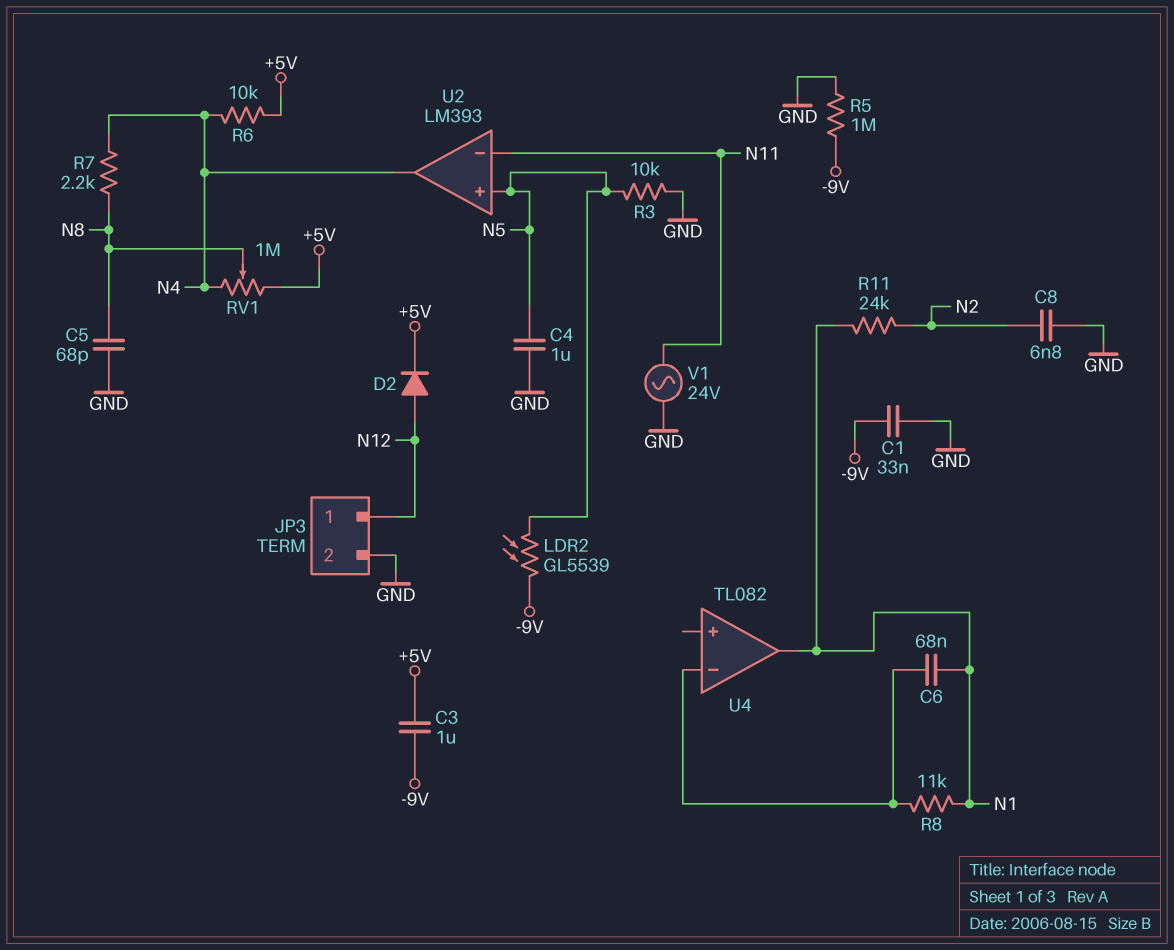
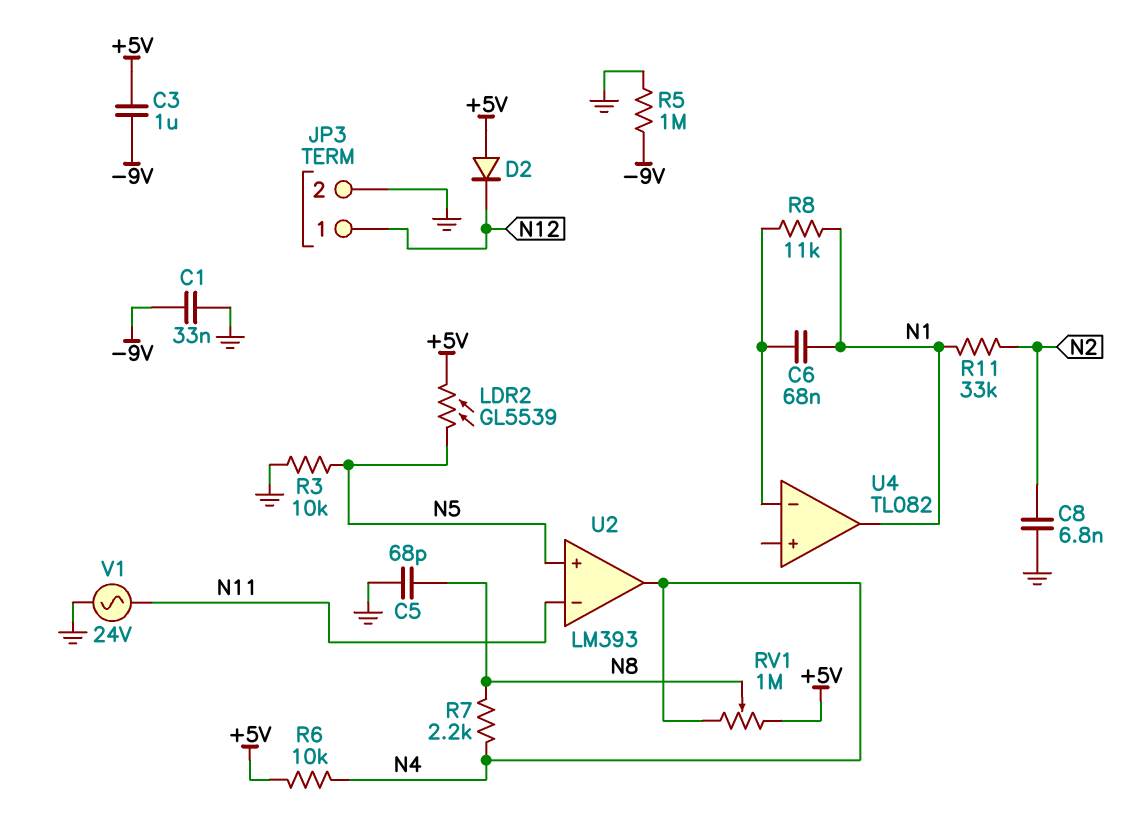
C4: 1uF (GND, N5) -> none
D2: diode (A N12, K +5V) -> diode (A +5V, K N12)
LDR2: GL5539 (-9V, N5) -> GL5539 (+5V, N5)
R11: 24k (N1, N2) -> 33k (N1, N2)

